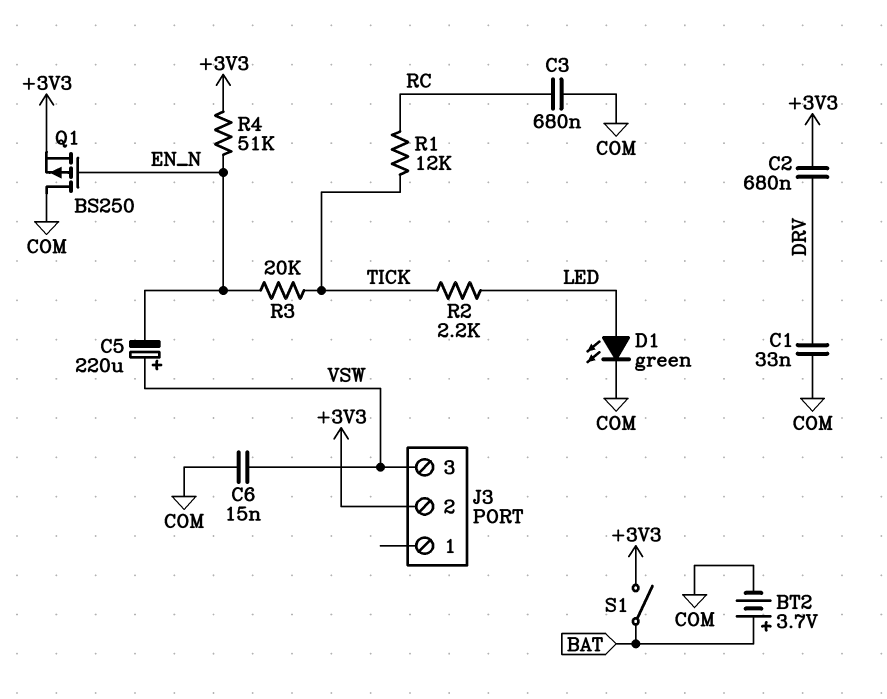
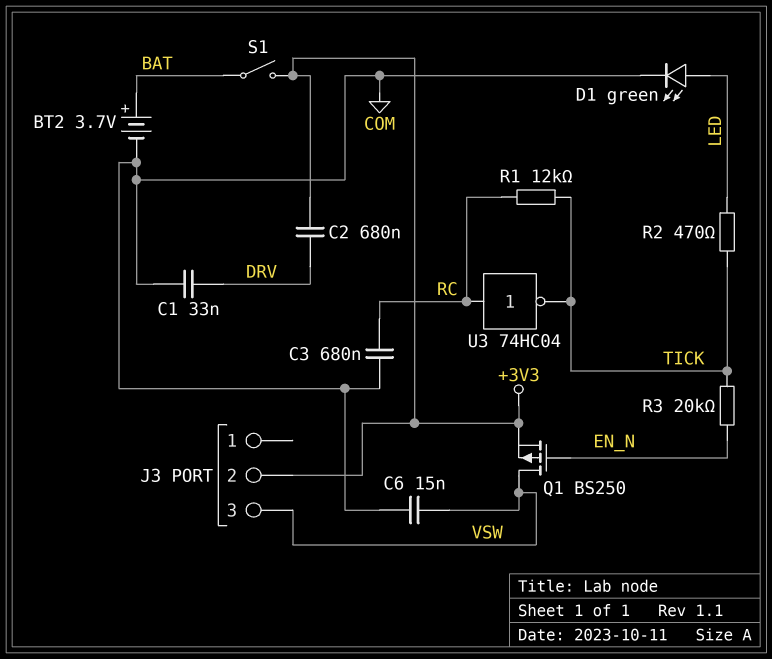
C5: 220uF (plus VSW, minus EN_N) -> none
Q1: PMOS BS250 (G EN_N, D COM, S +3V3) -> PMOS BS250 (G EN_N, D VSW, S +3V3)
R2: 2.2k (LED, TICK) -> 470 (LED, TICK)
R4: 51k (+3V3, EN_N) -> none
U3: none -> NOT 74HC04 (in RC, out TICK)

